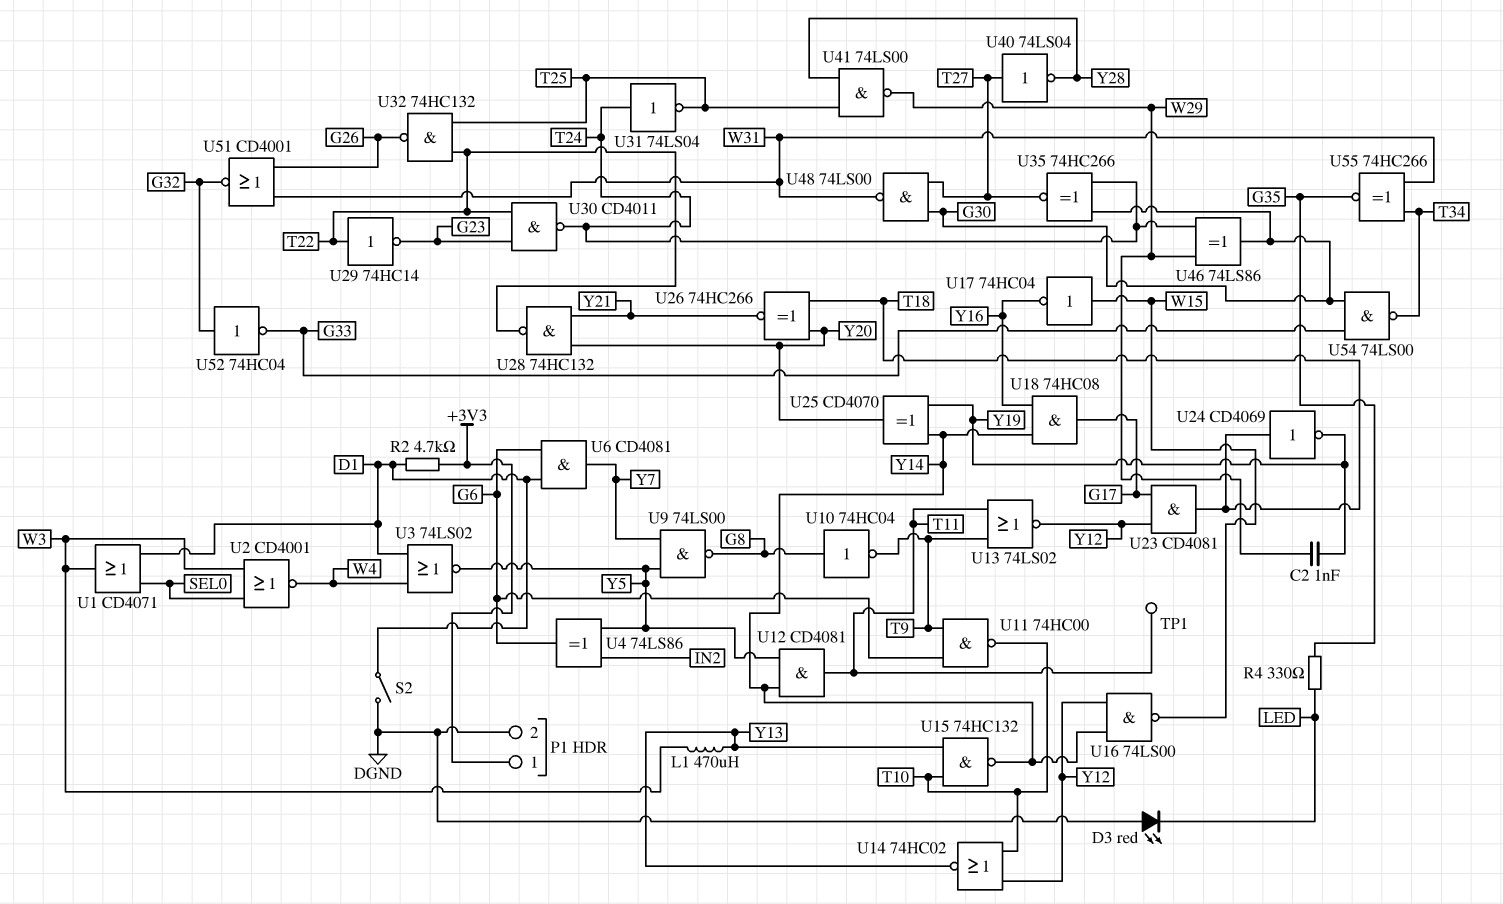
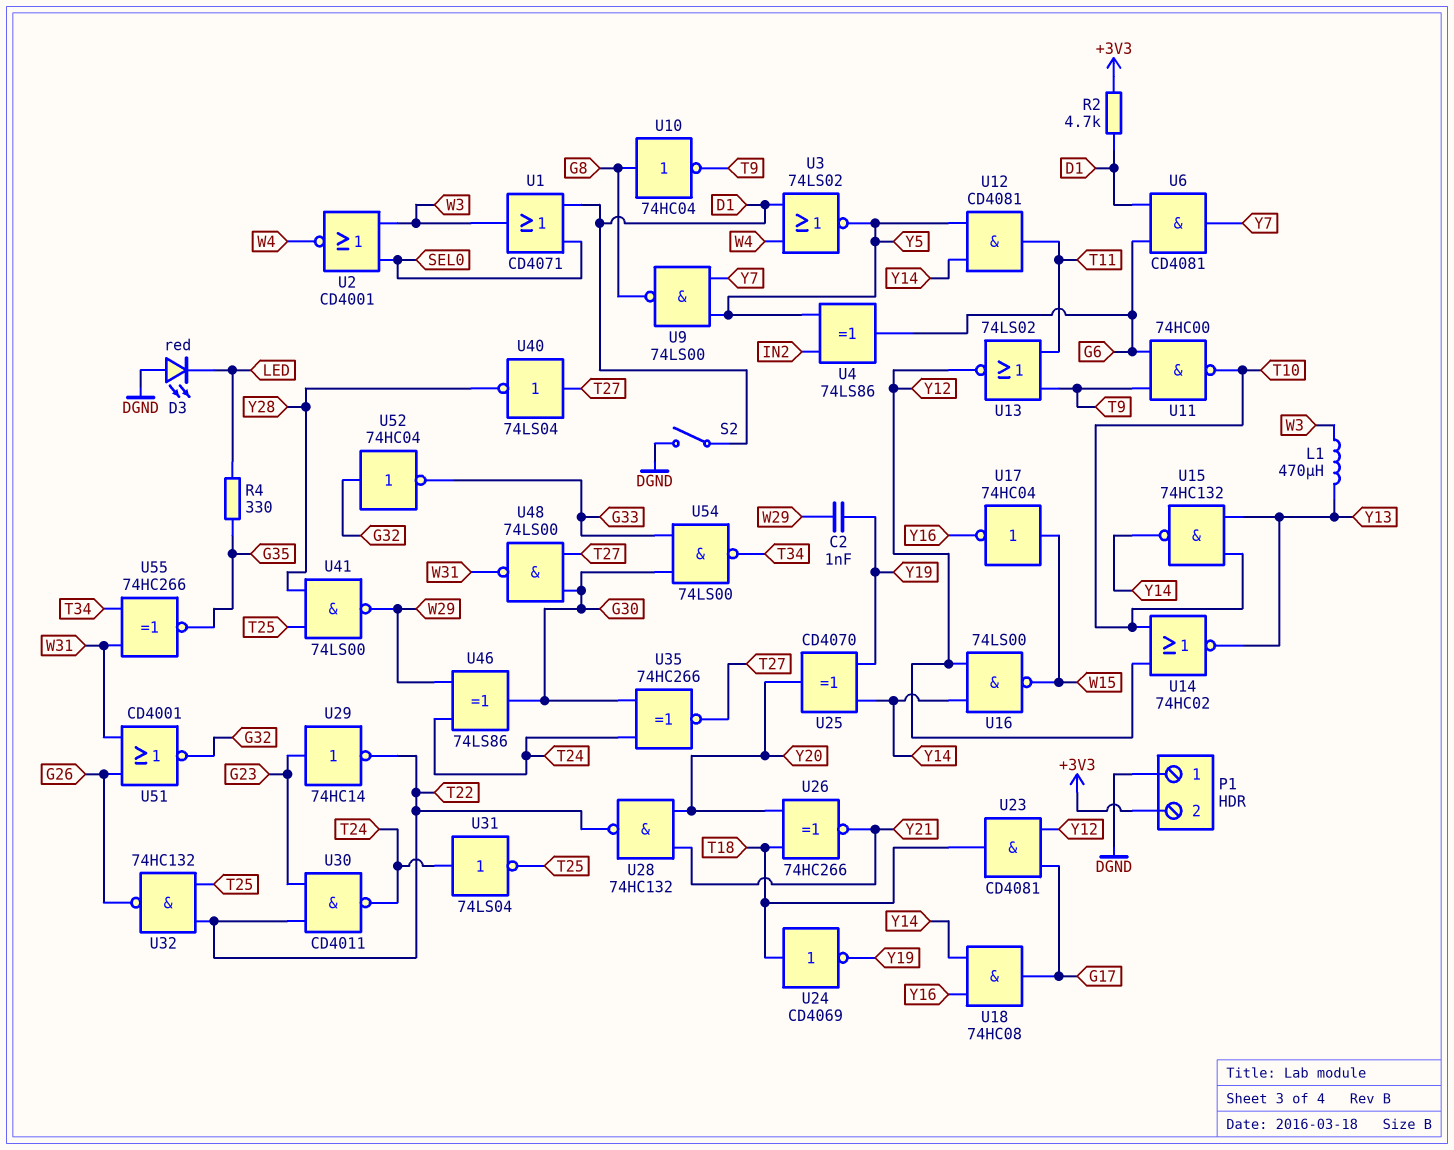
P1 pin 1: +3V3 -> DGND
P1 pin 2: DGND -> +3V3
TP1: test point (T11) -> none
U29: NOT 74HC14 (in T22, out G23) -> NOT 74HC14 (in G23, out T22)

